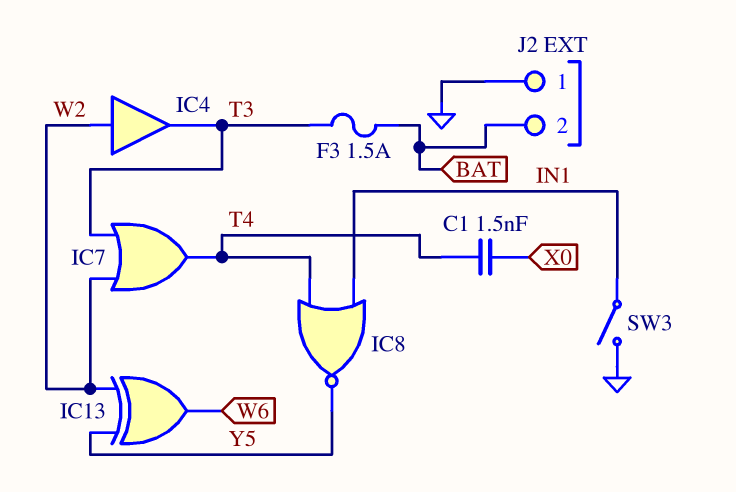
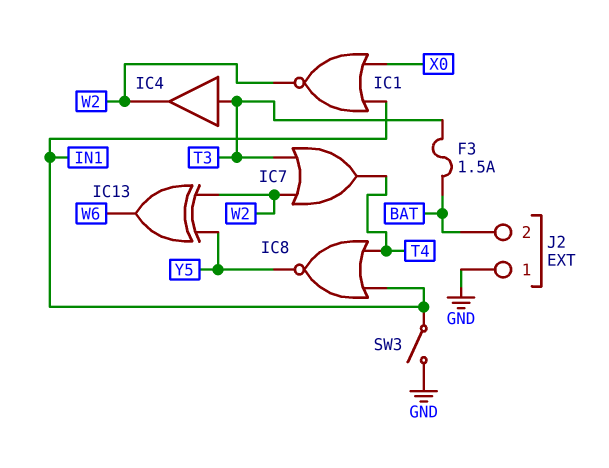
C1: 1.5nF (T4, X0) -> none
IC1: none -> NOR (in IN1, in X0, out W2)
IC4: buffer (in W2, out T3) -> buffer (in T3, out W2)

